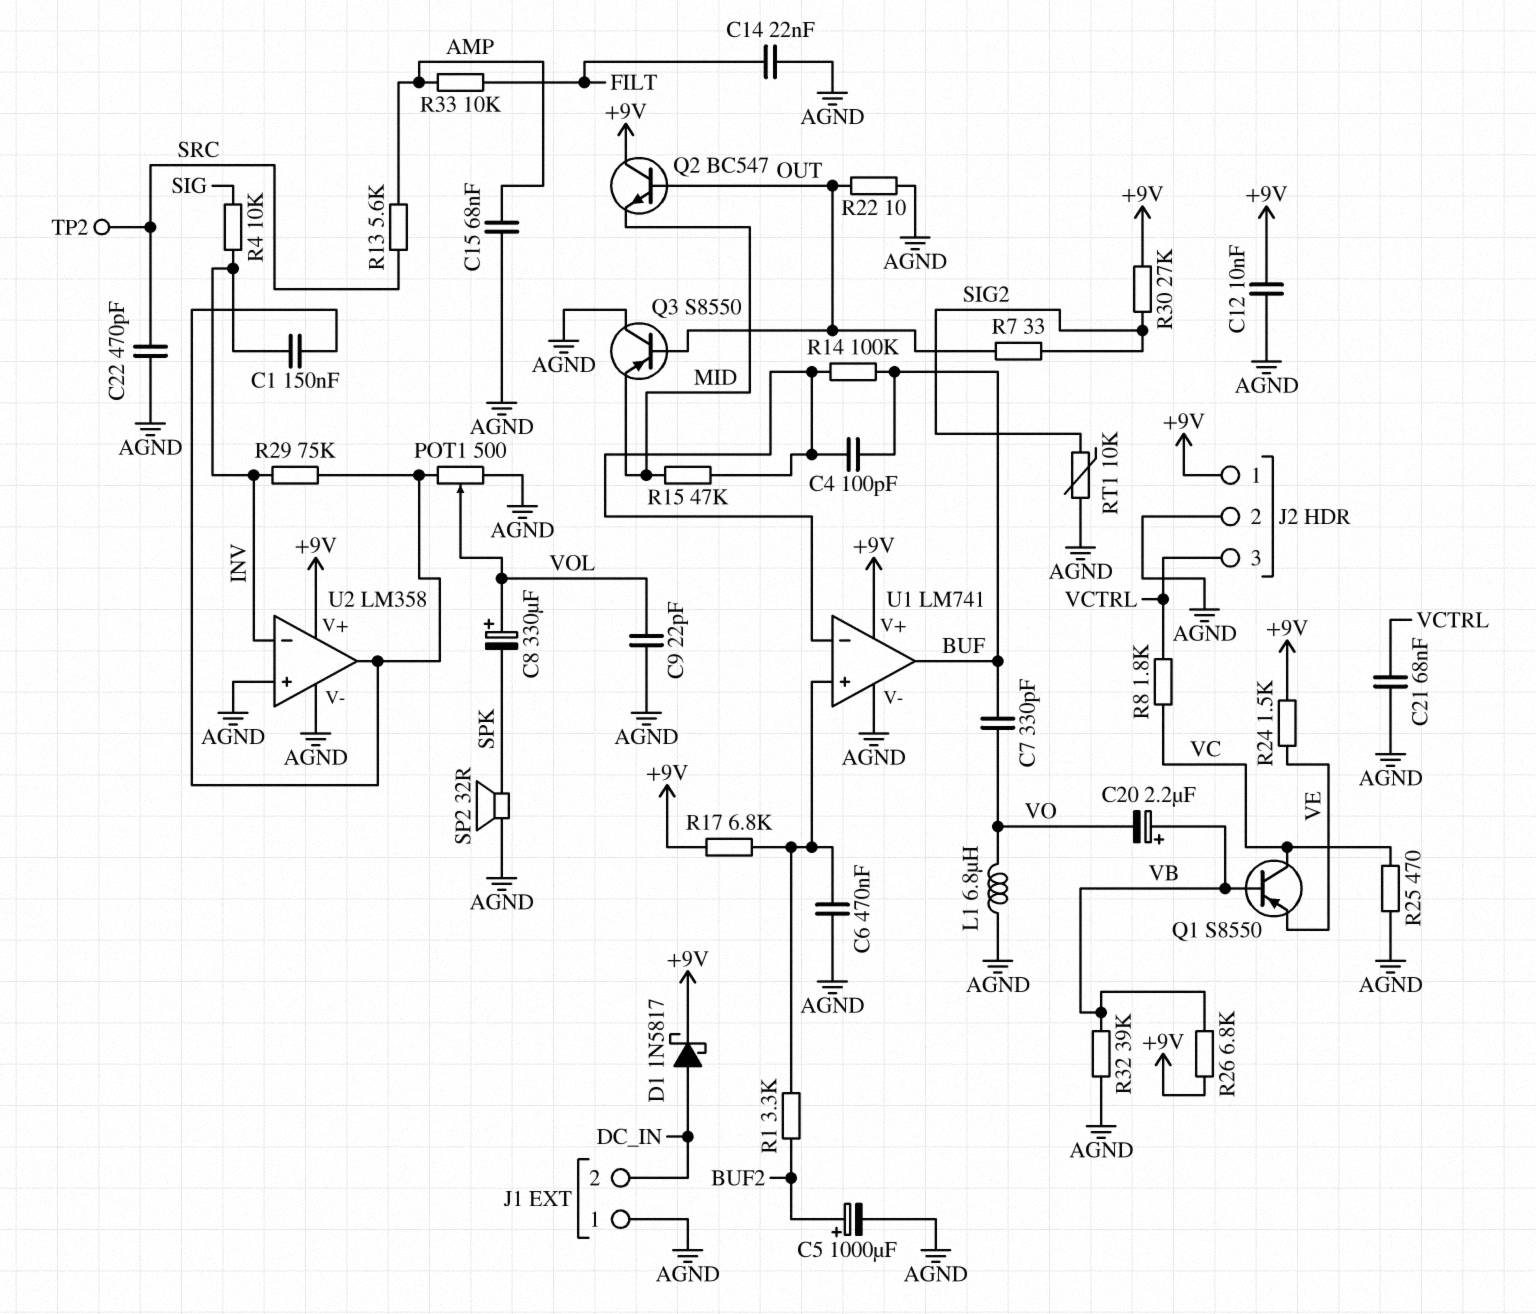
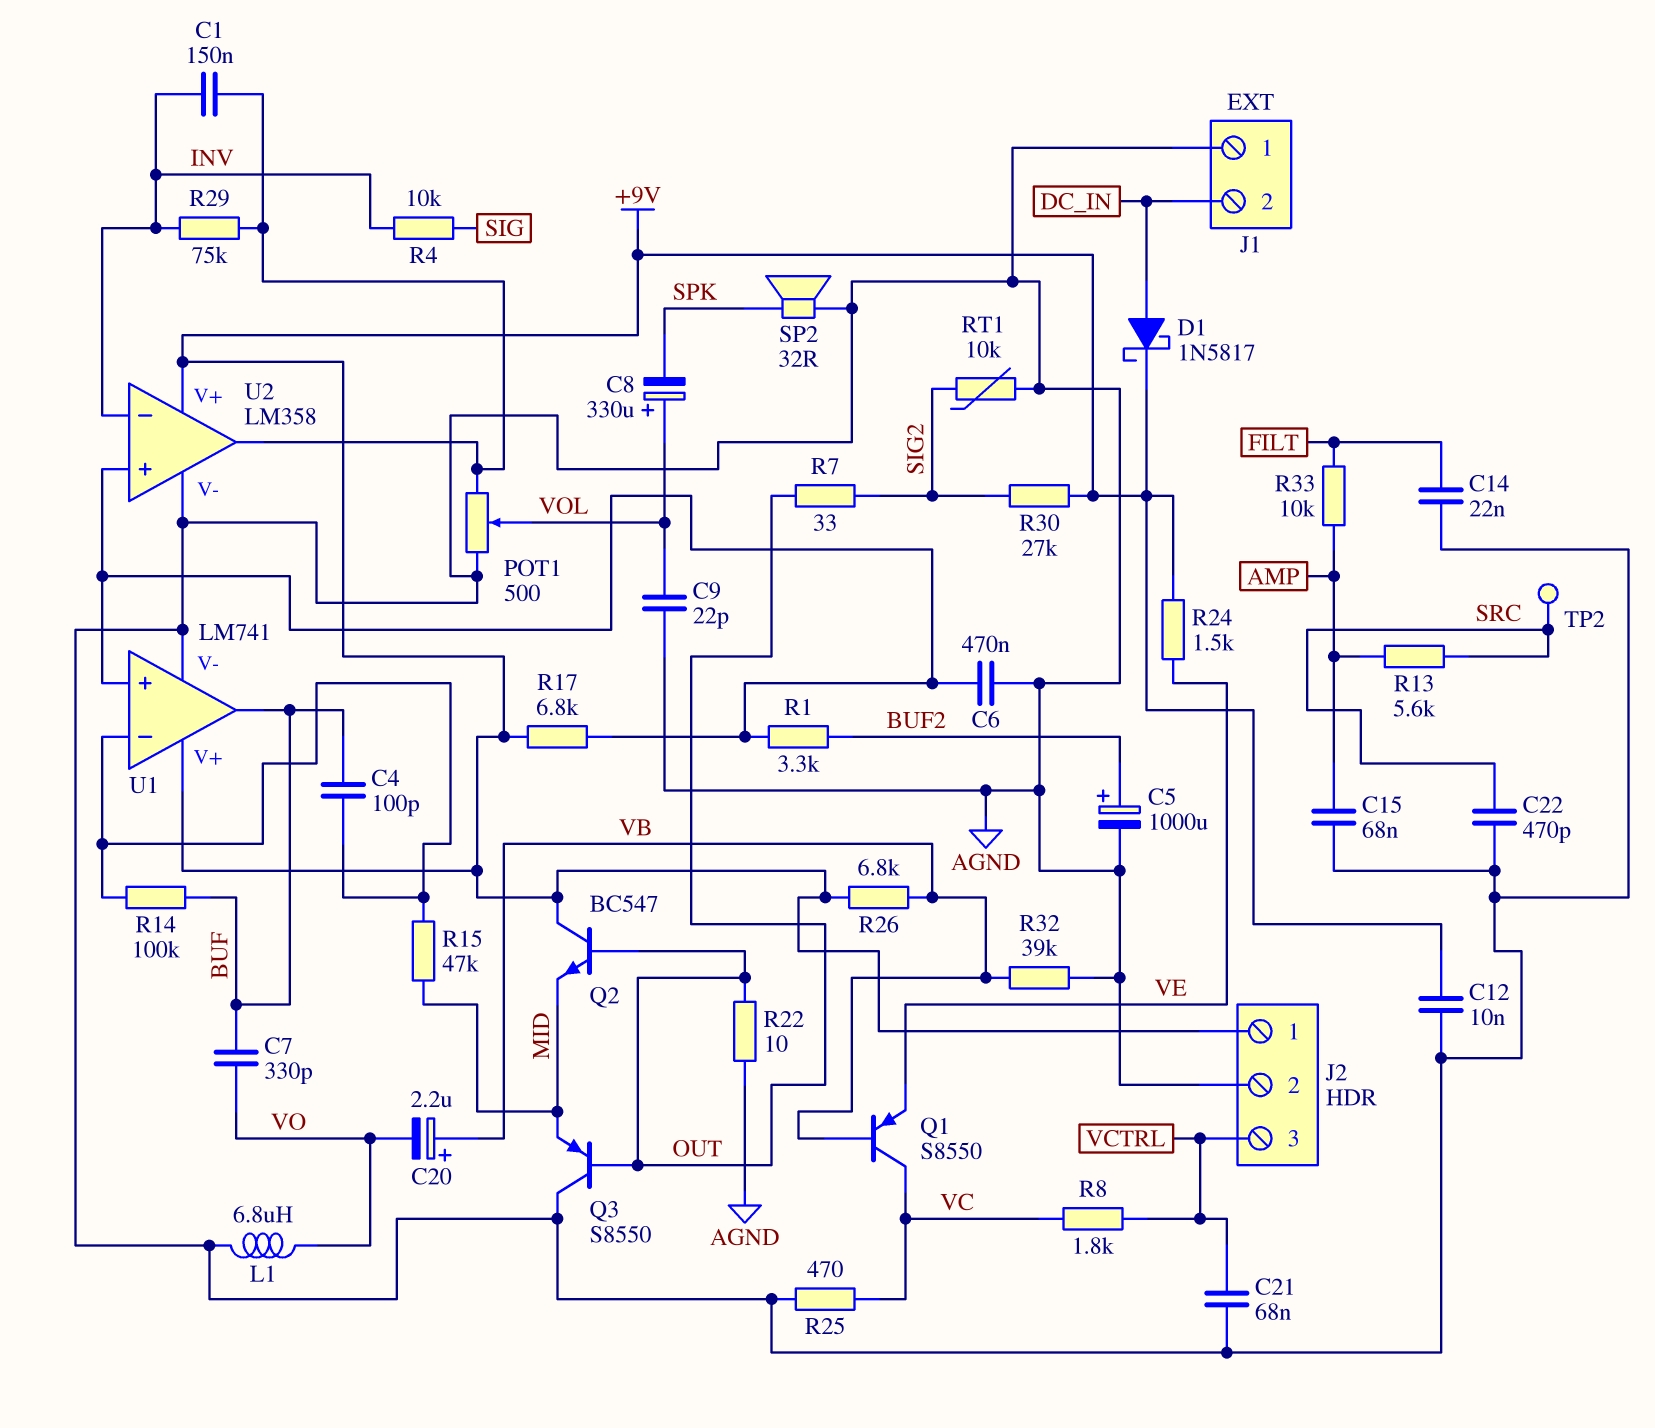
U2 pin in+: AGND -> U1/in+

